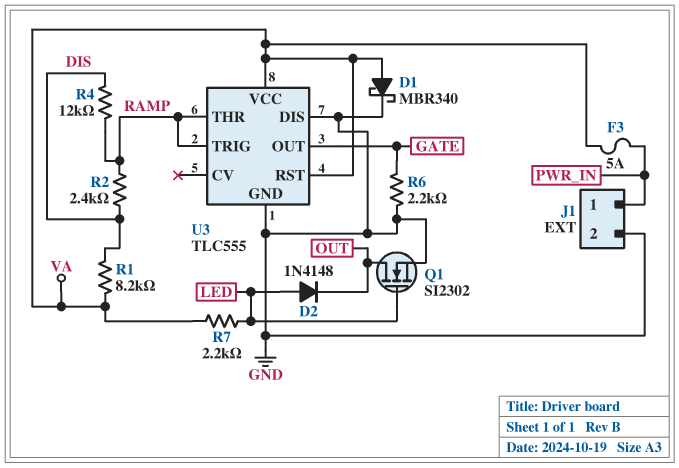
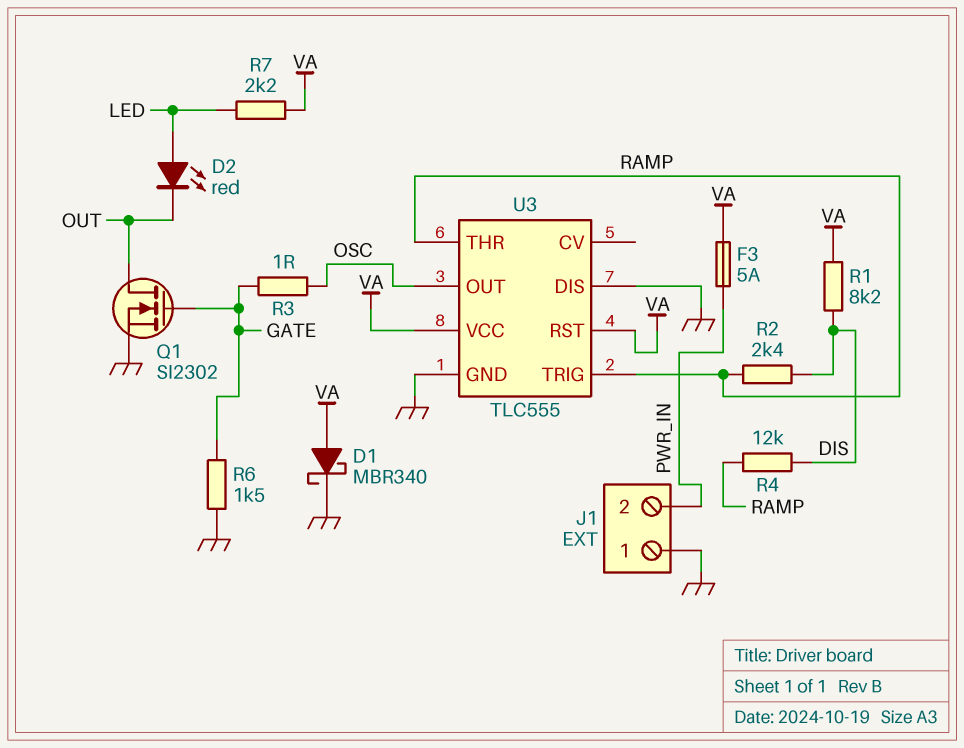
D2: diode 1N4148 (A LED, K OUT) -> LED red (A LED, K OUT)
J1 pin 1: PWR_IN -> GND
J1 pin 2: GND -> PWR_IN
Q1: NMOS SI2302 (G LED, D OUT, S GND) -> NMOS SI2302 (G GATE, D OUT, S GND)
R3: none -> 1 (GATE, OSC)
R6: 2.2k (GATE, GND) -> 1.5k (GATE, GND)
U3 pin OUT: GATE -> OSC

